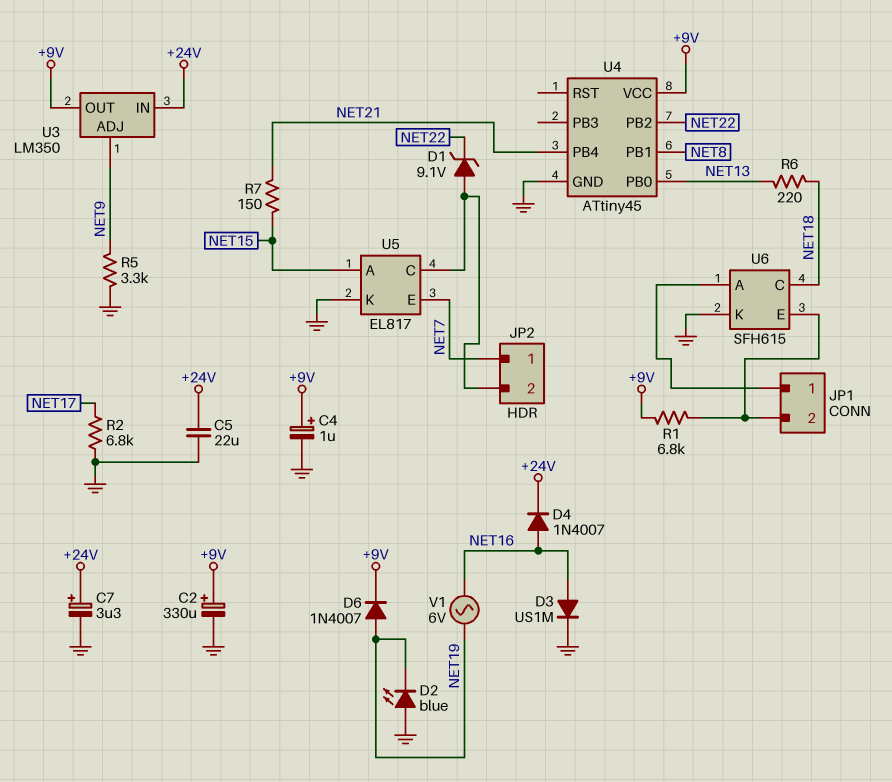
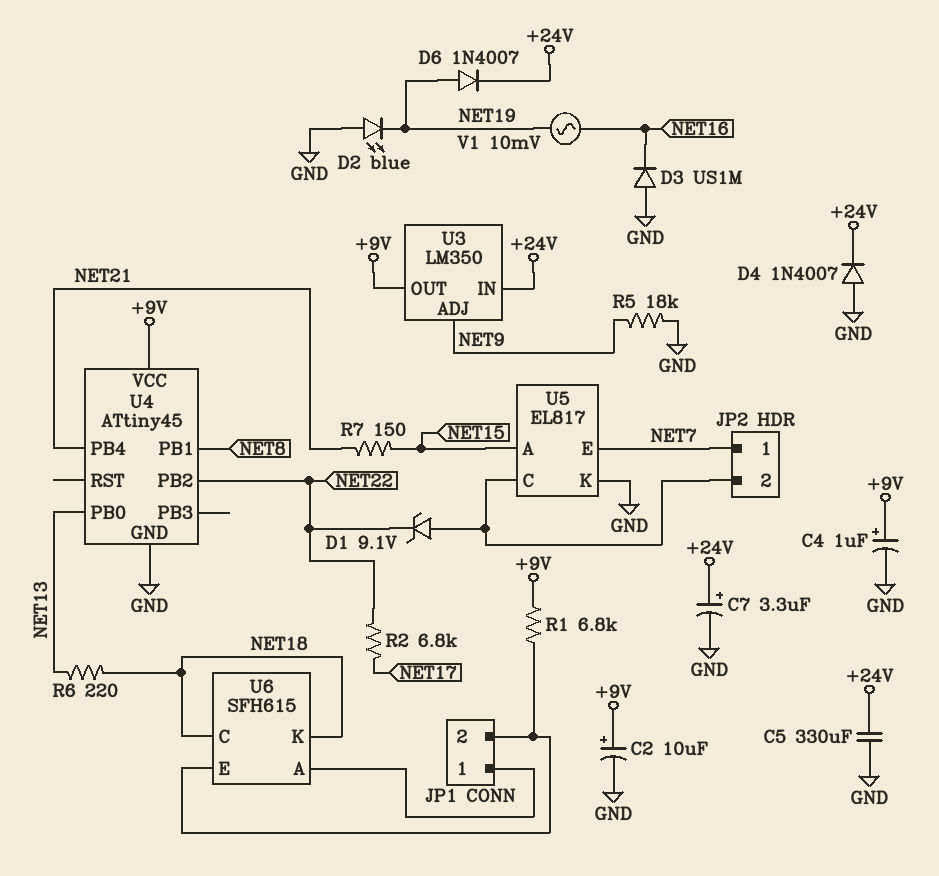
C2: 330uF (plus +9V, minus GND) -> 10uF (plus +9V, minus GND)
C5: 22uF (+24V, GND) -> 330uF (+24V, GND)
D3: diode US1M (A NET16, K GND) -> diode US1M (A GND, K NET16)
D4: diode 1N4007 (A NET16, K +24V) -> diode 1N4007 (A GND, K +24V)
D6: diode 1N4007 (A NET19, K +9V) -> diode 1N4007 (A NET19, K +24V)
R2: 6.8k (GND, NET17) -> 6.8k (NET17, NET22)
R5: 3.3k (GND, NET9) -> 18k (GND, NET9)
U6 pin K: GND -> NET18
V1: AC 6V (NET16, NET19) -> AC 10mV (NET16, NET19)

